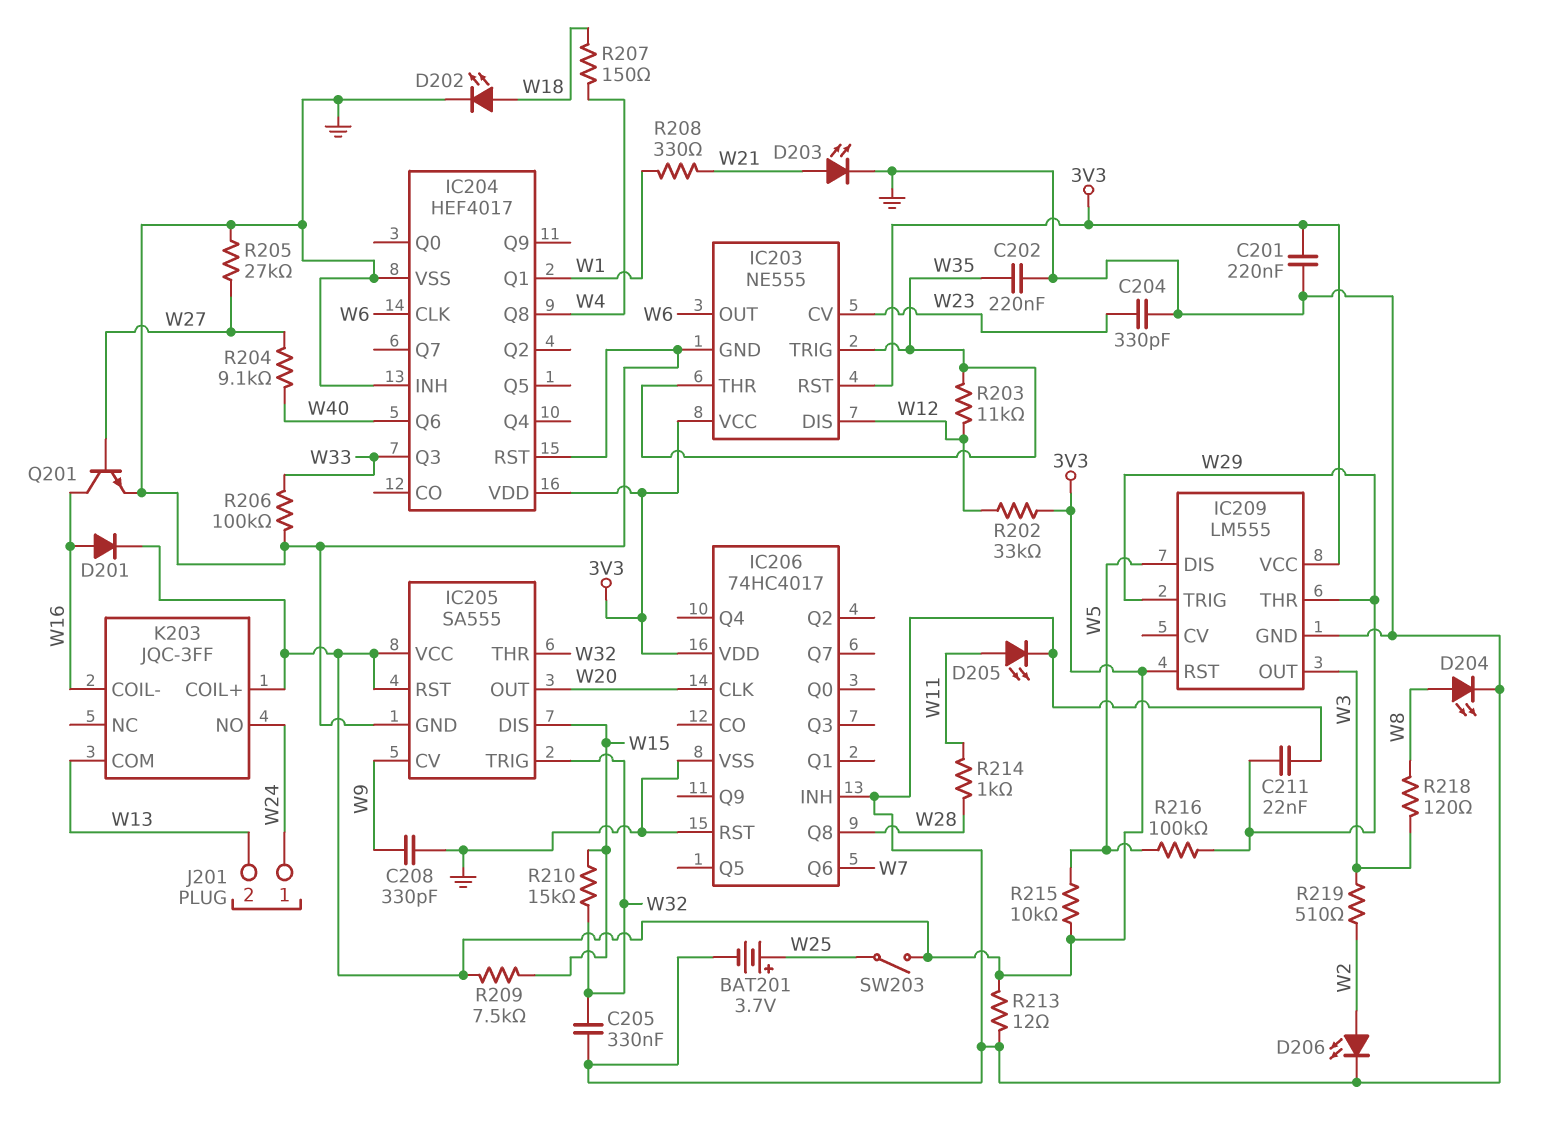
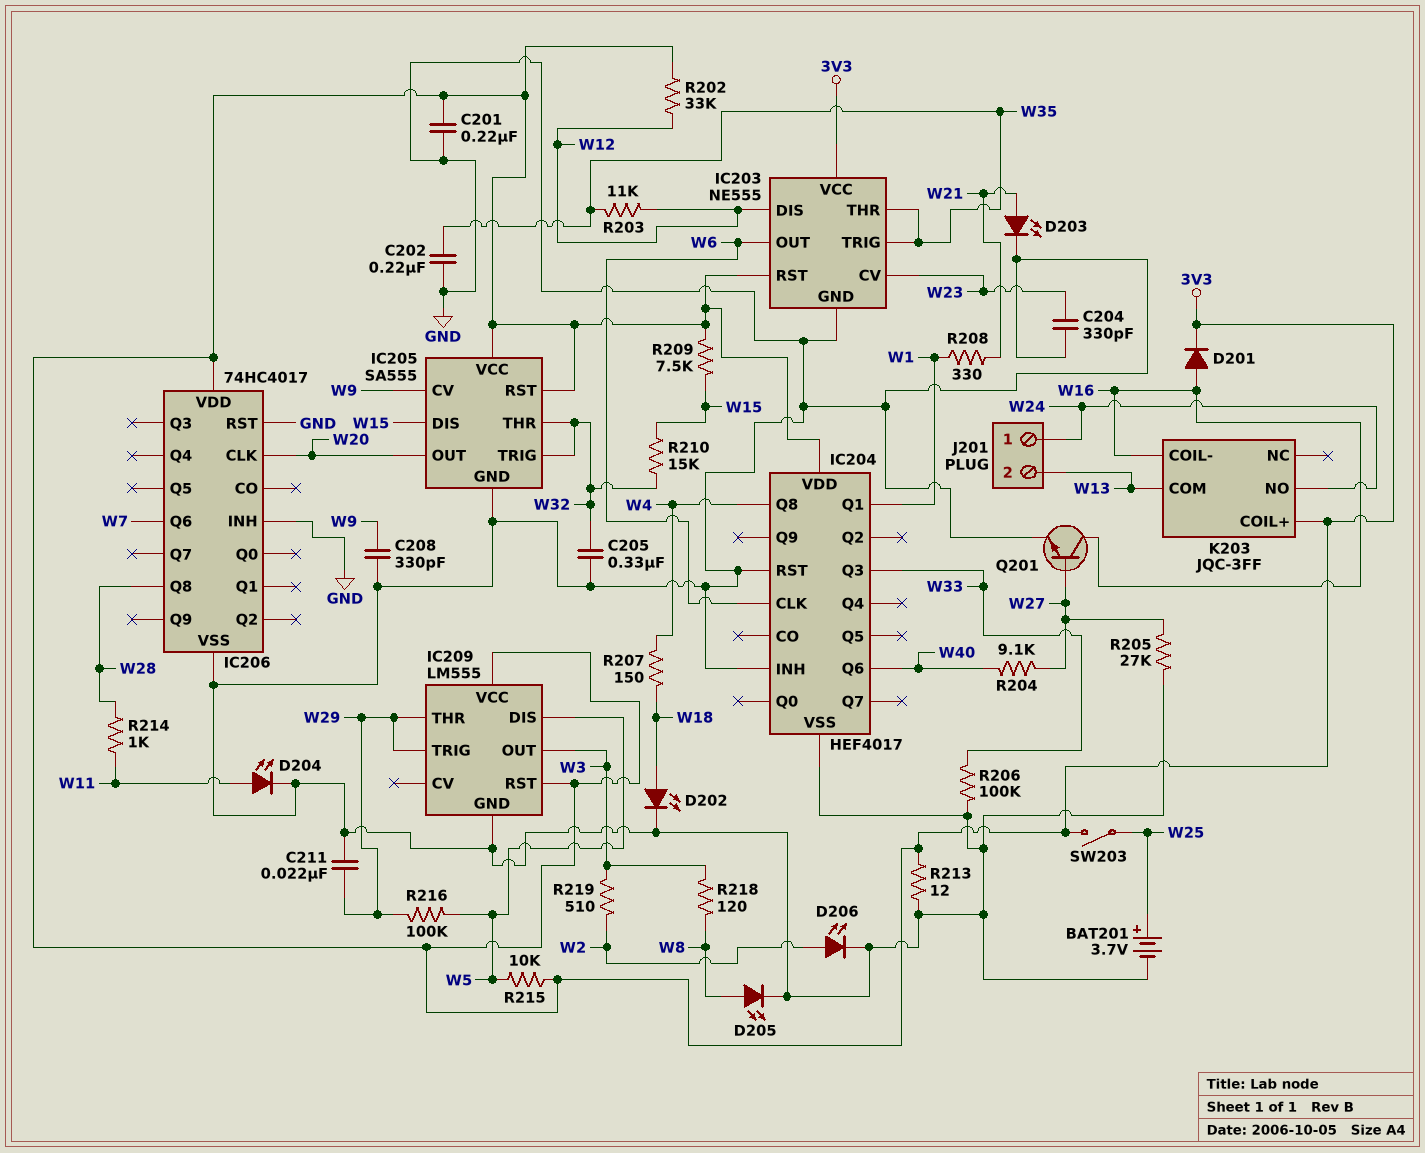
D204: LED (A W8, K GND) -> LED (A W11, K GND)
D205: LED (A W11, K GND) -> LED (A W8, K GND)

